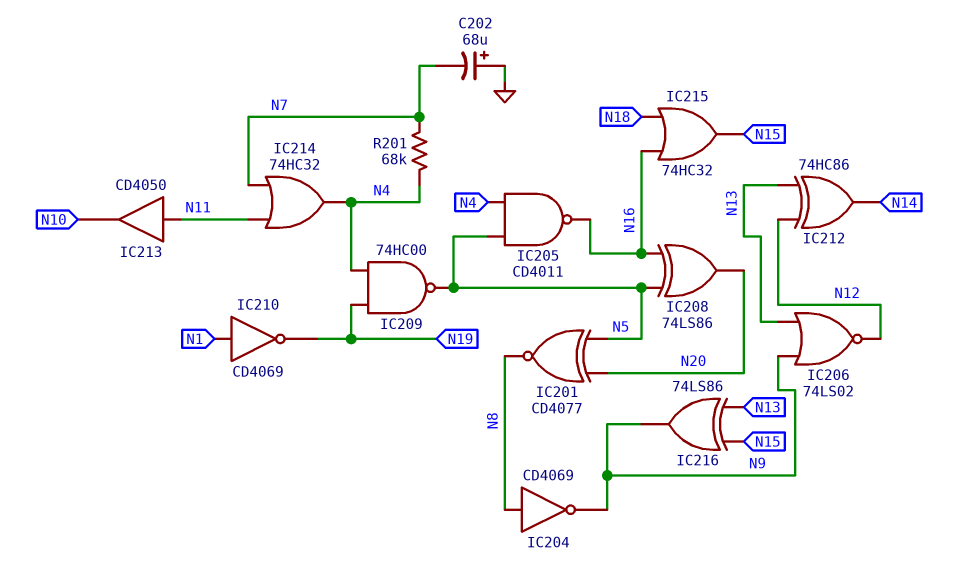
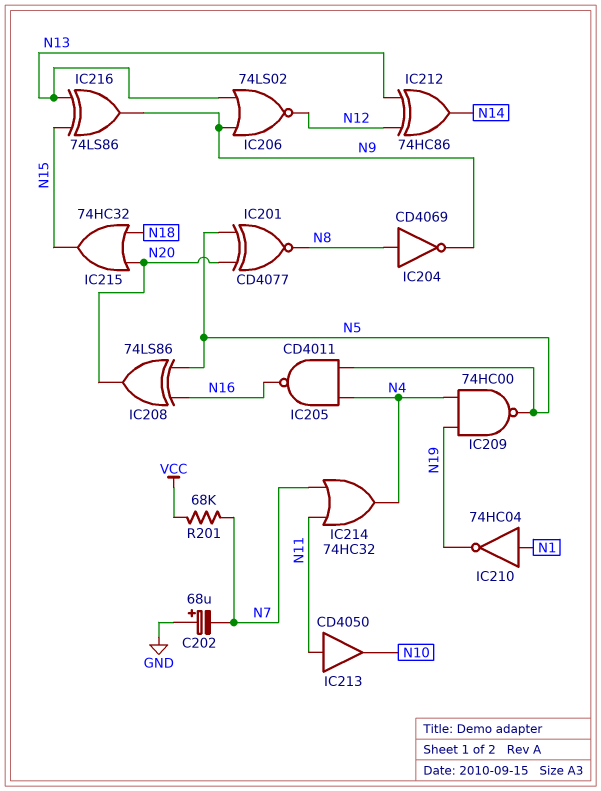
IC210: NOT CD4069 (in N1, out N19) -> NOT 74HC04 (in N1, out N19)
IC215: OR 74HC32 (in N16, in N18, out N15) -> OR 74HC32 (in N18, in N20, out N15)
R201: 68k (N4, N7) -> 68k (N7, VCC)

